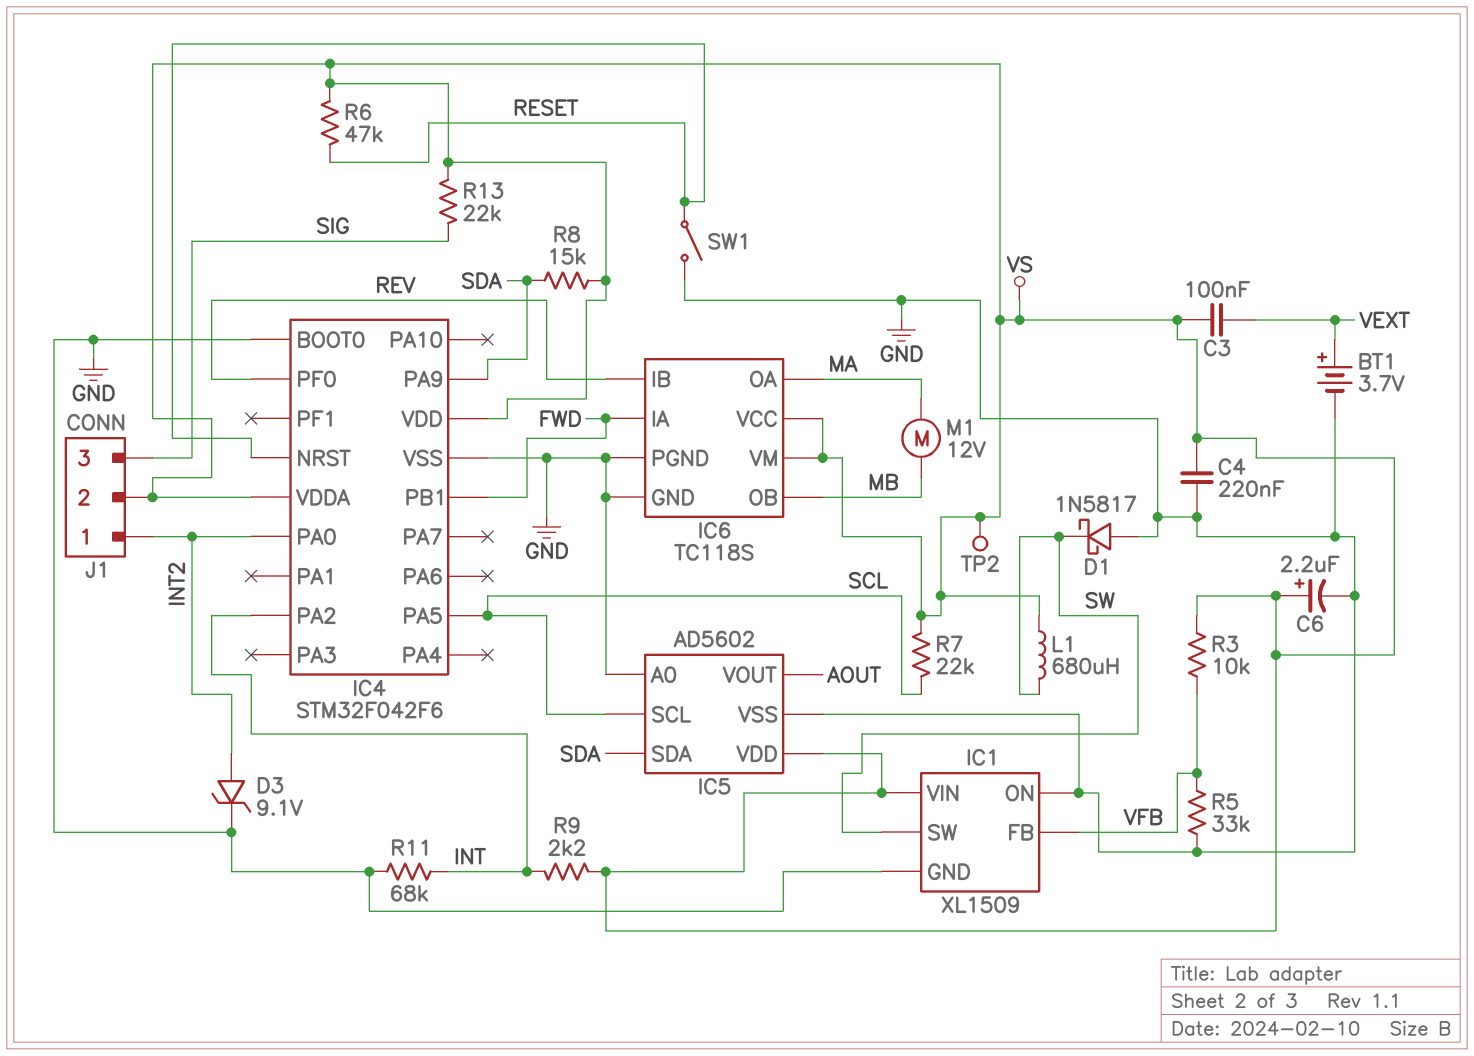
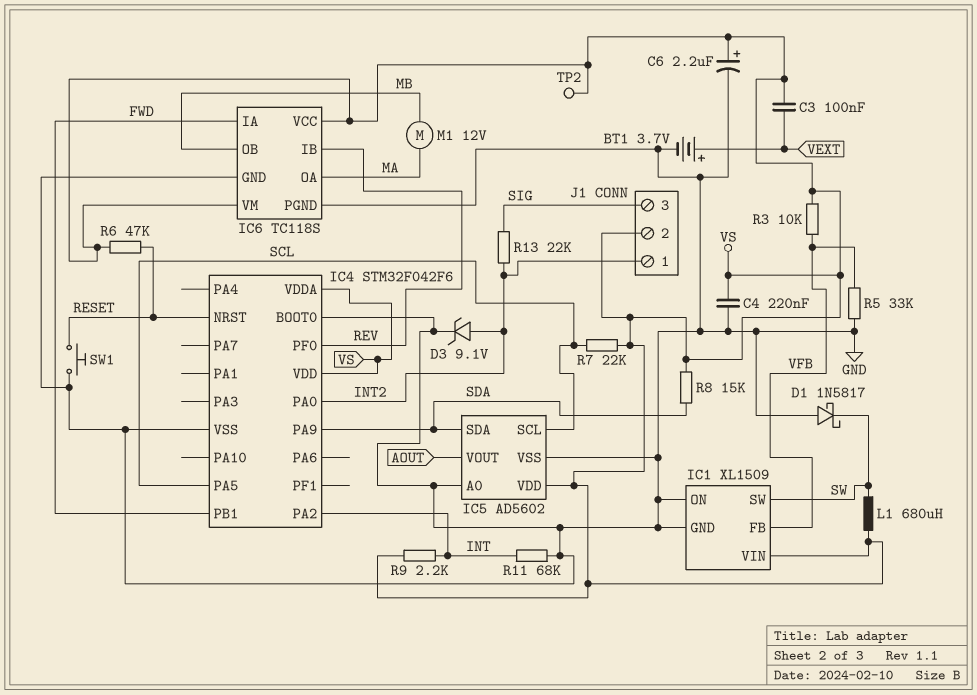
R13: 22k (SIG, VS) -> 22k (INT2, SIG)
SW1: switch (GND, RESET) -> button (GND, RESET)

